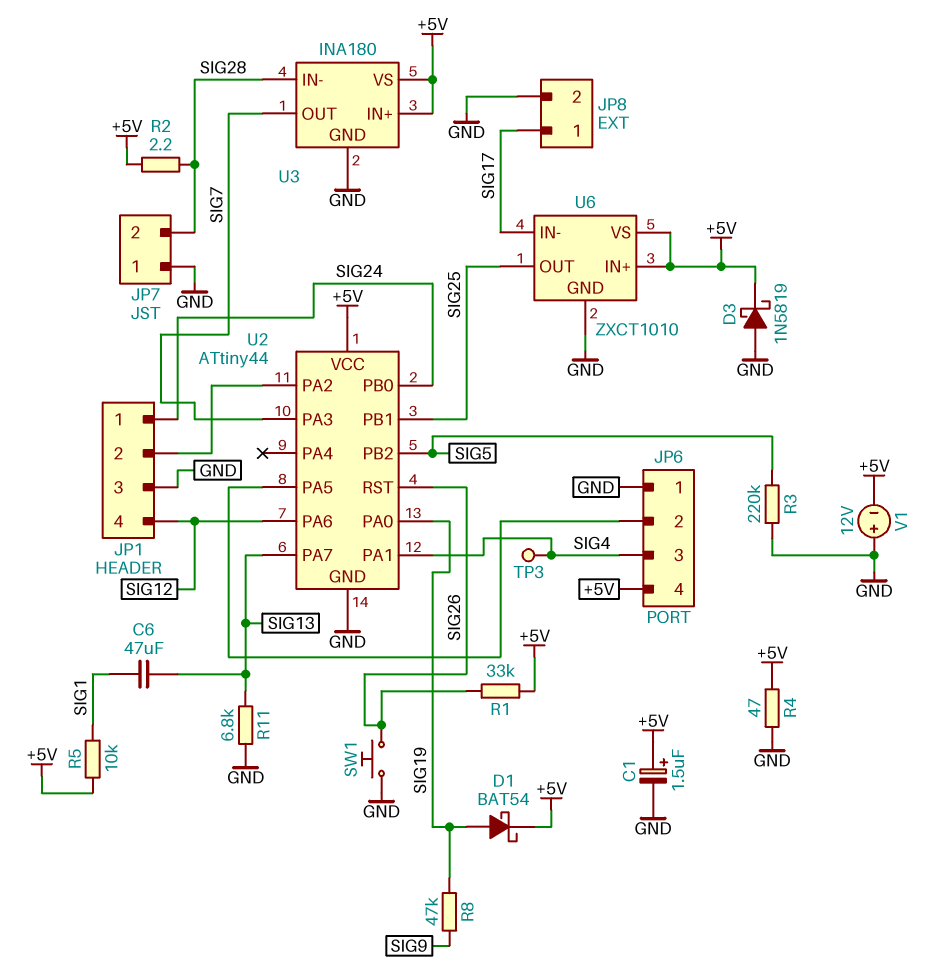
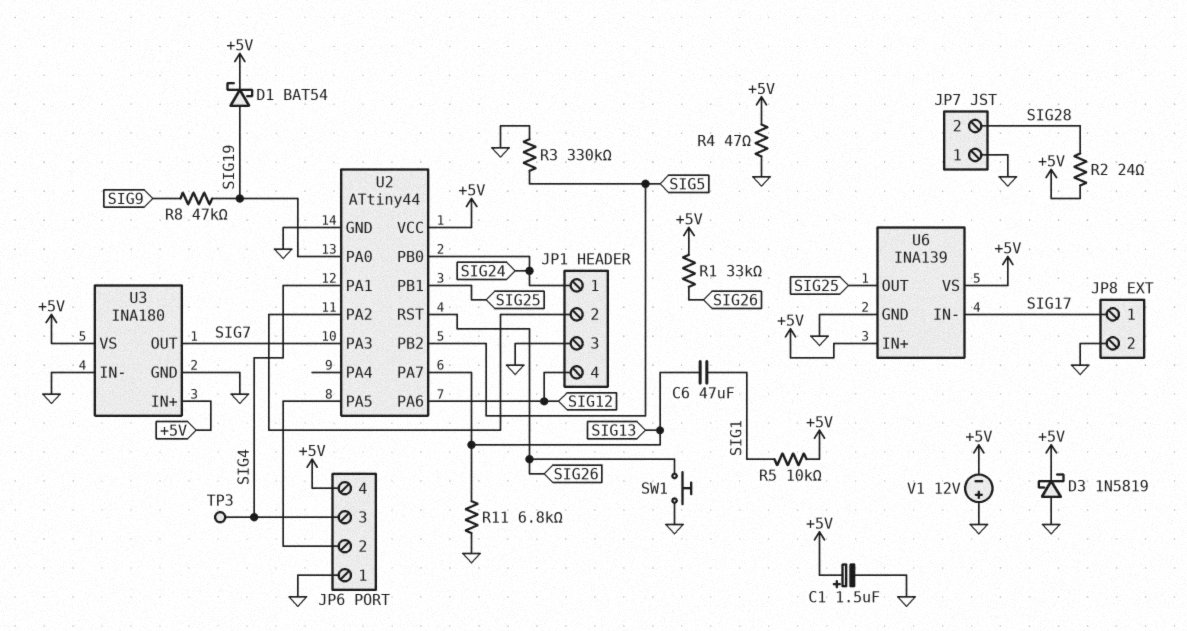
R2: 2.2 (+5V, SIG28) -> 24 (+5V, SIG28)
R3: 220k (GND, SIG5) -> 330k (GND, SIG5)
U3 pin IN-: SIG28 -> GND
U6: ZXCT1010 -> INA139

